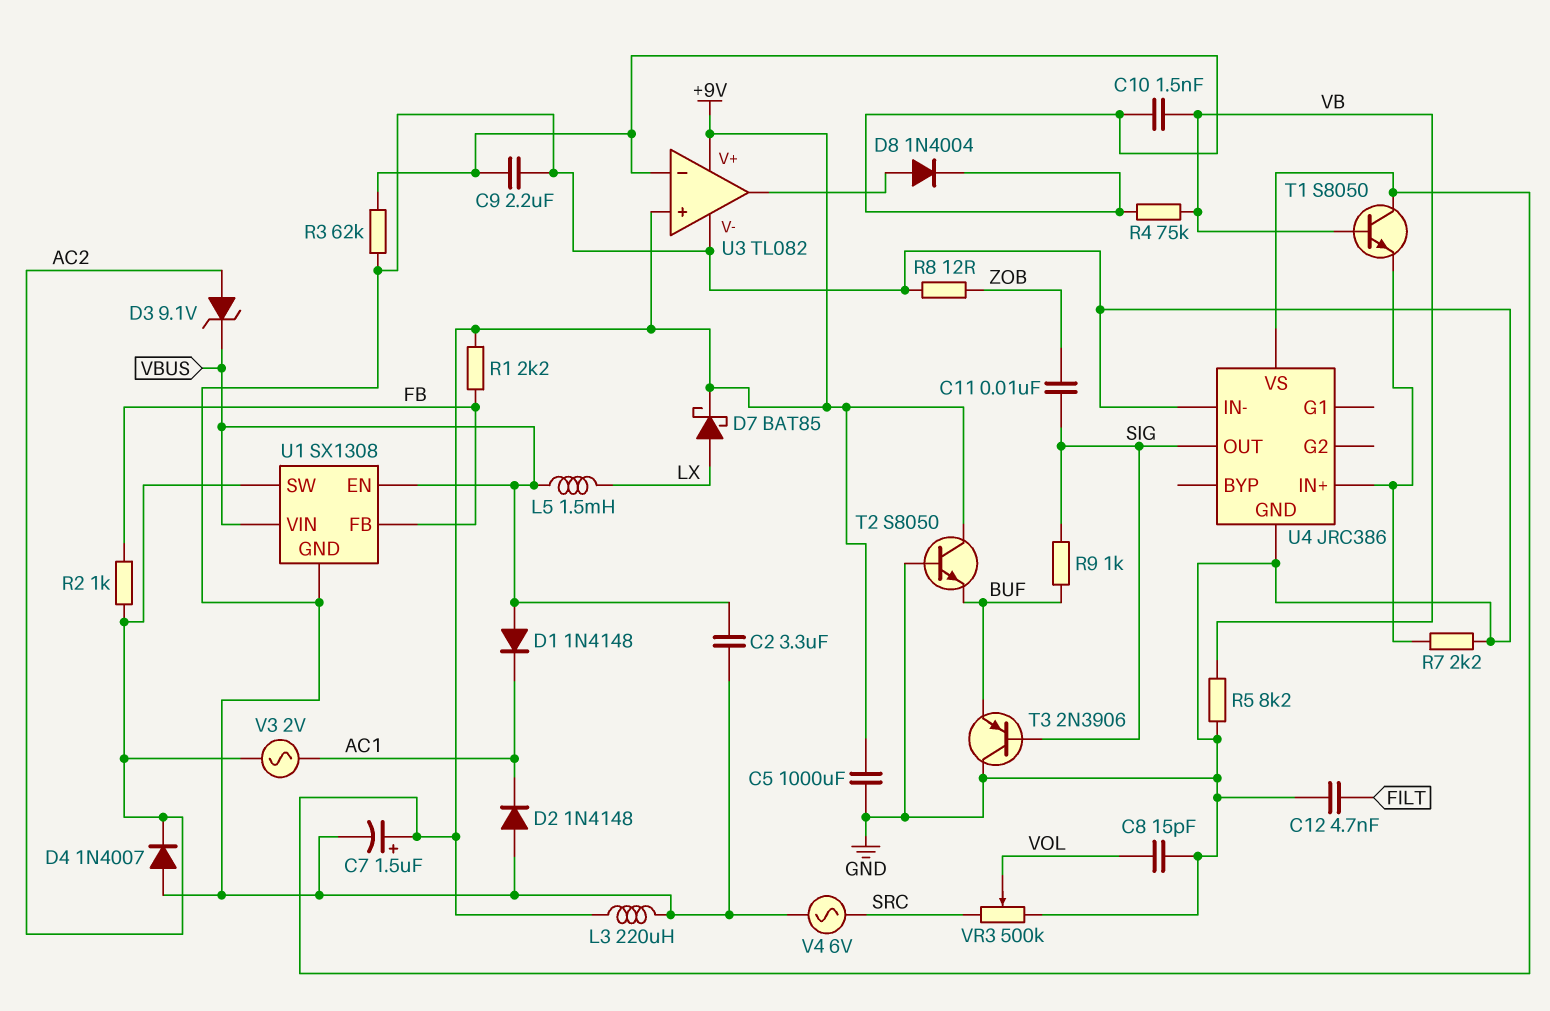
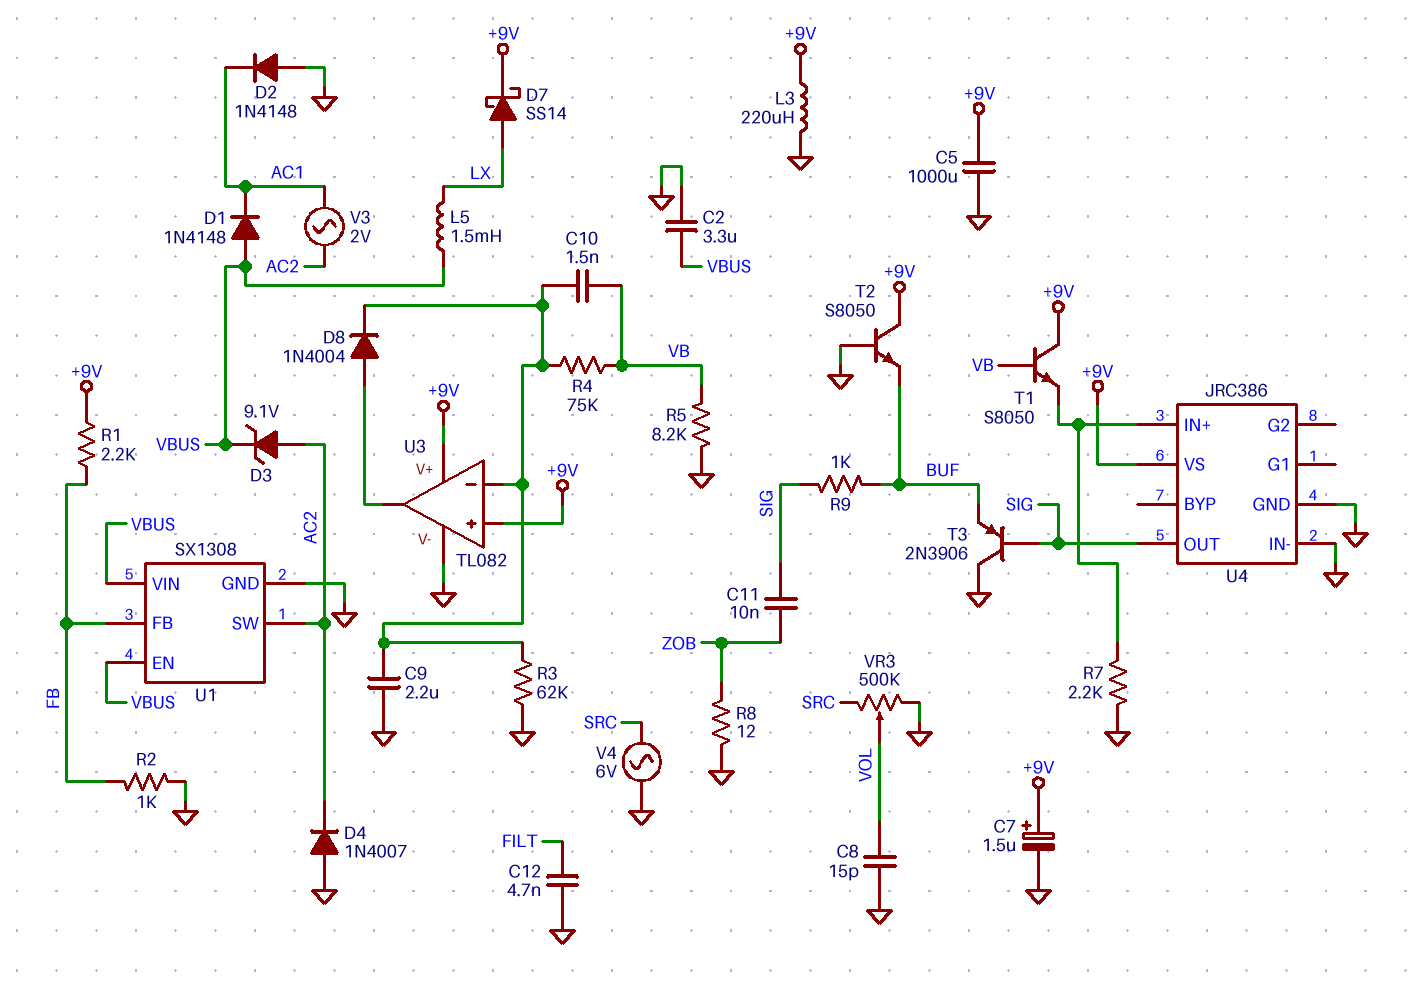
D7: schottky BAT85 (A LX, K +9V) -> schottky SS14 (A LX, K +9V)
R2: 1k (AC2, FB) -> 1k (FB, GND)

